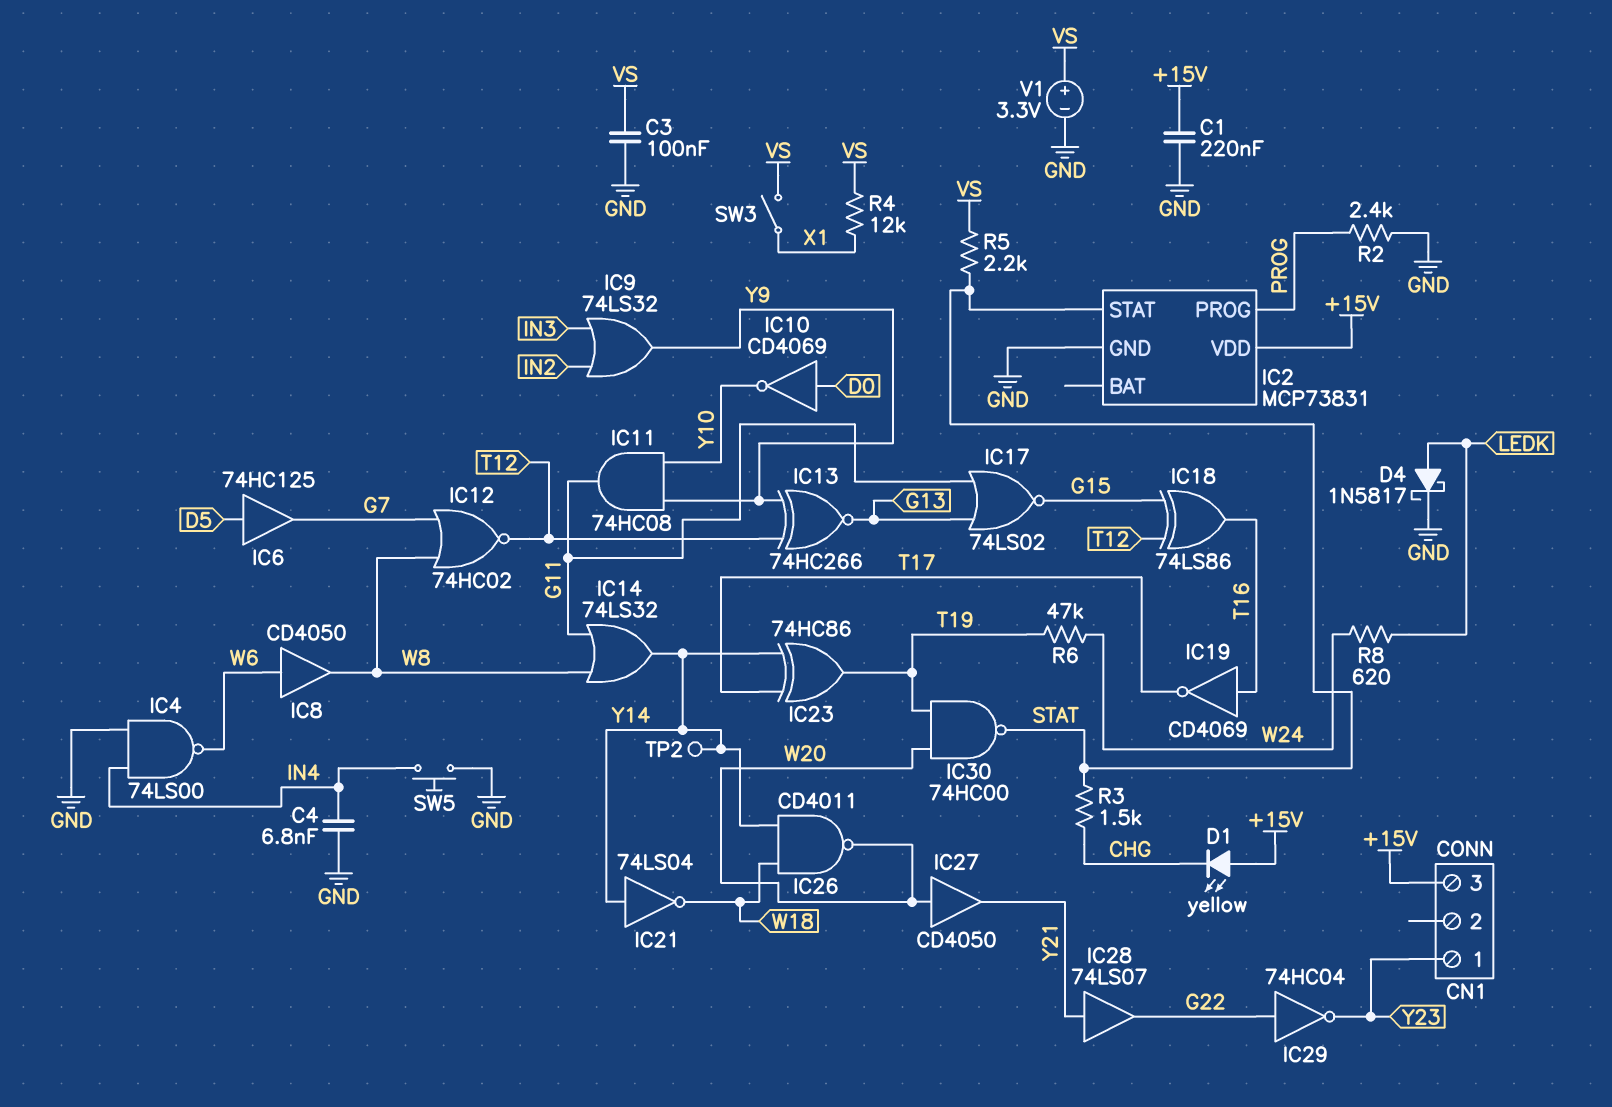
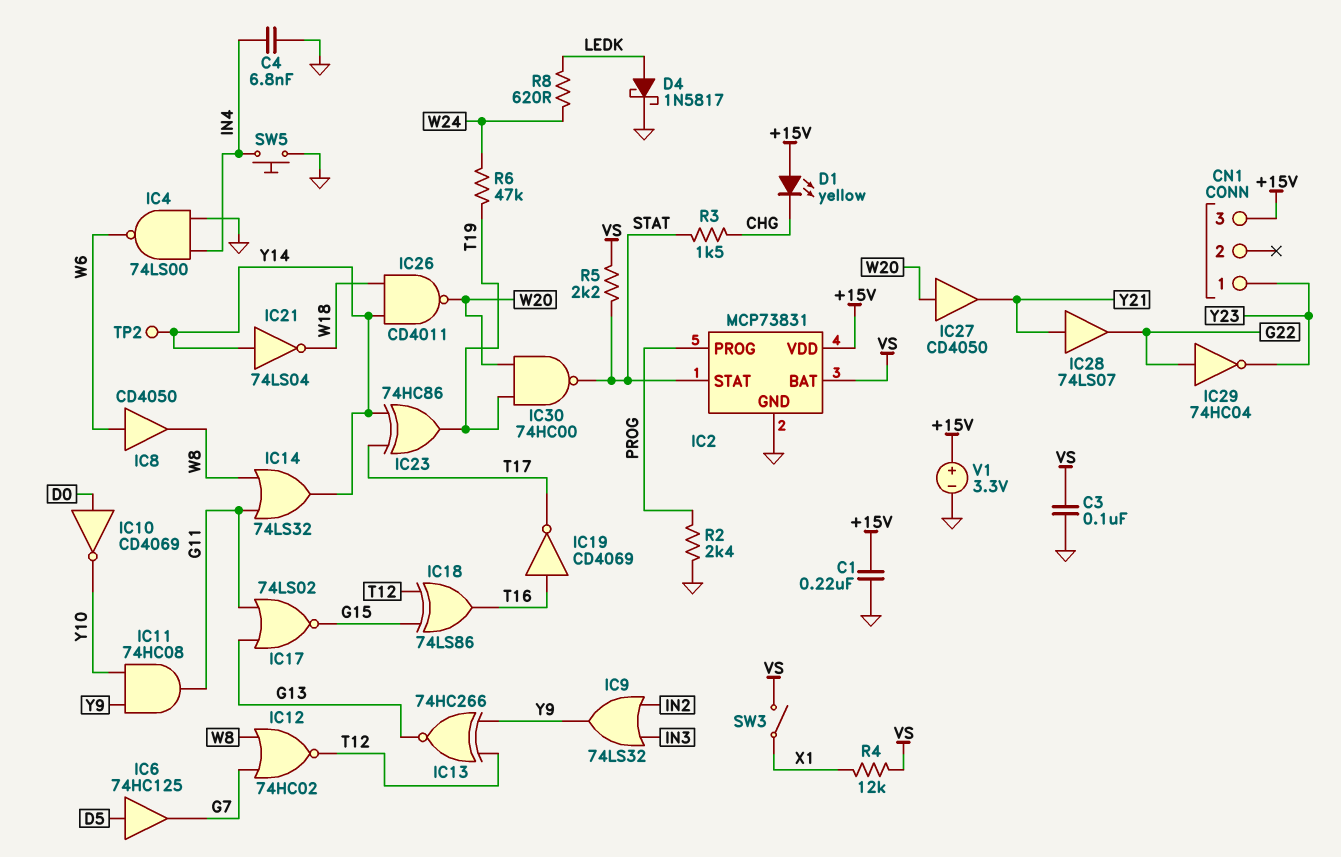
IC2 pin BAT: none -> VS
V1: 3.3V (plus VS, minus GND) -> 3.3V (plus +15V, minus GND)

